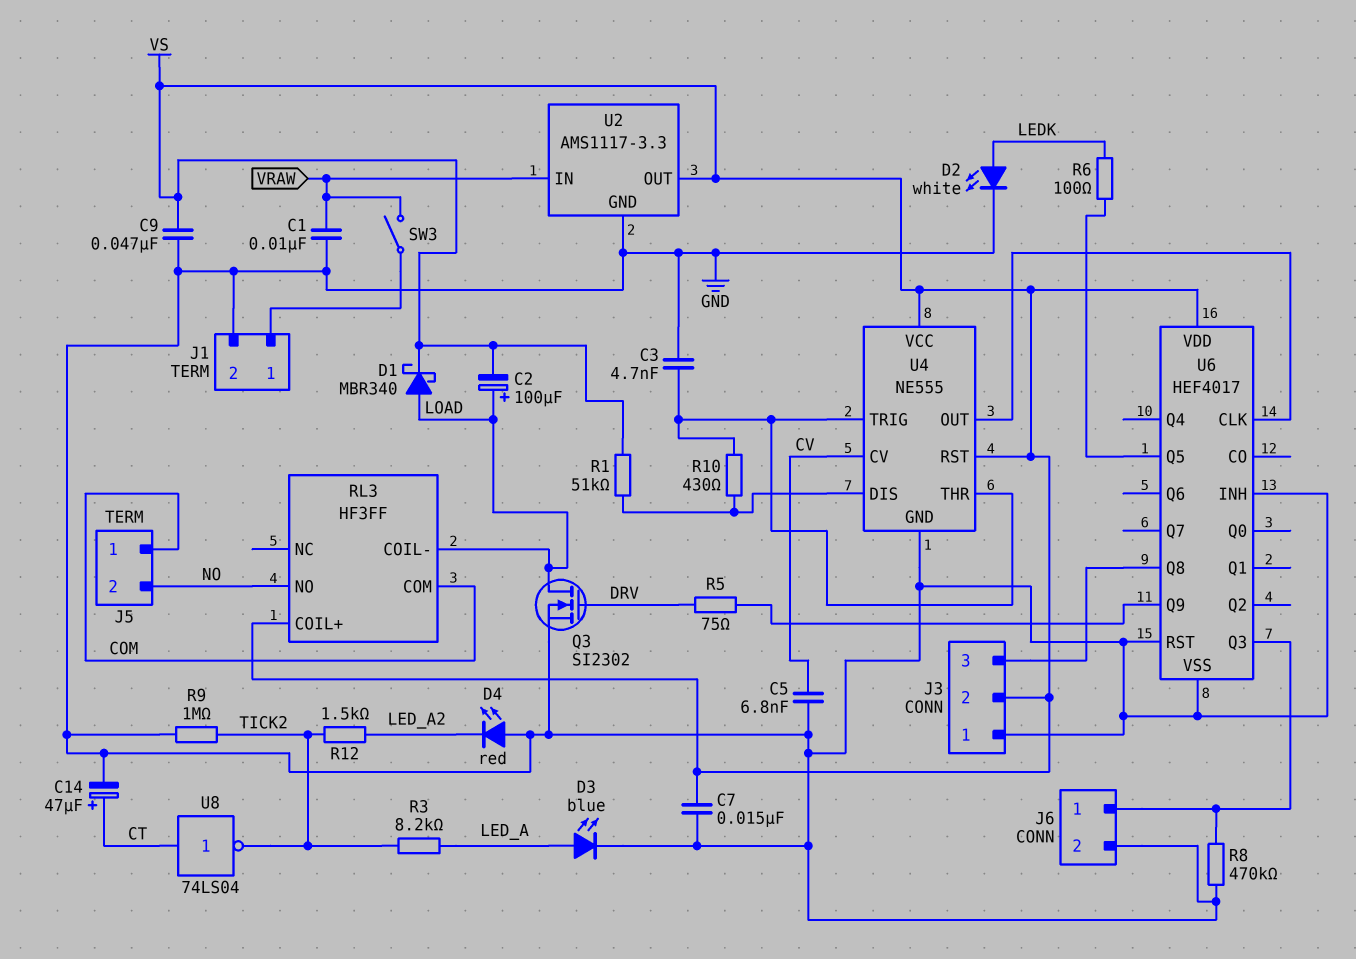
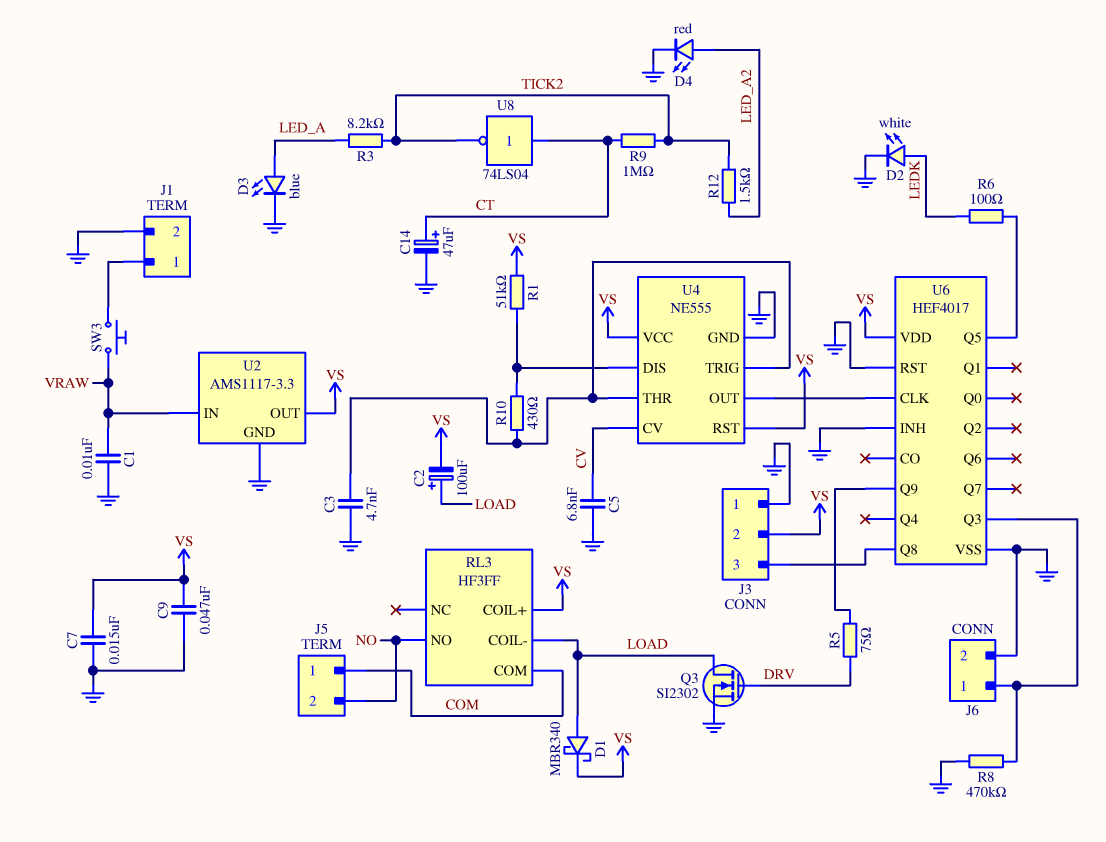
D4: LED red (A GND, K LED_A2) -> LED red (A LED_A2, K GND)
R9: 1M (GND, TICK2) -> 1M (CT, TICK2)
SW3: switch (J1/1, VRAW) -> button (J1/1, VRAW)

